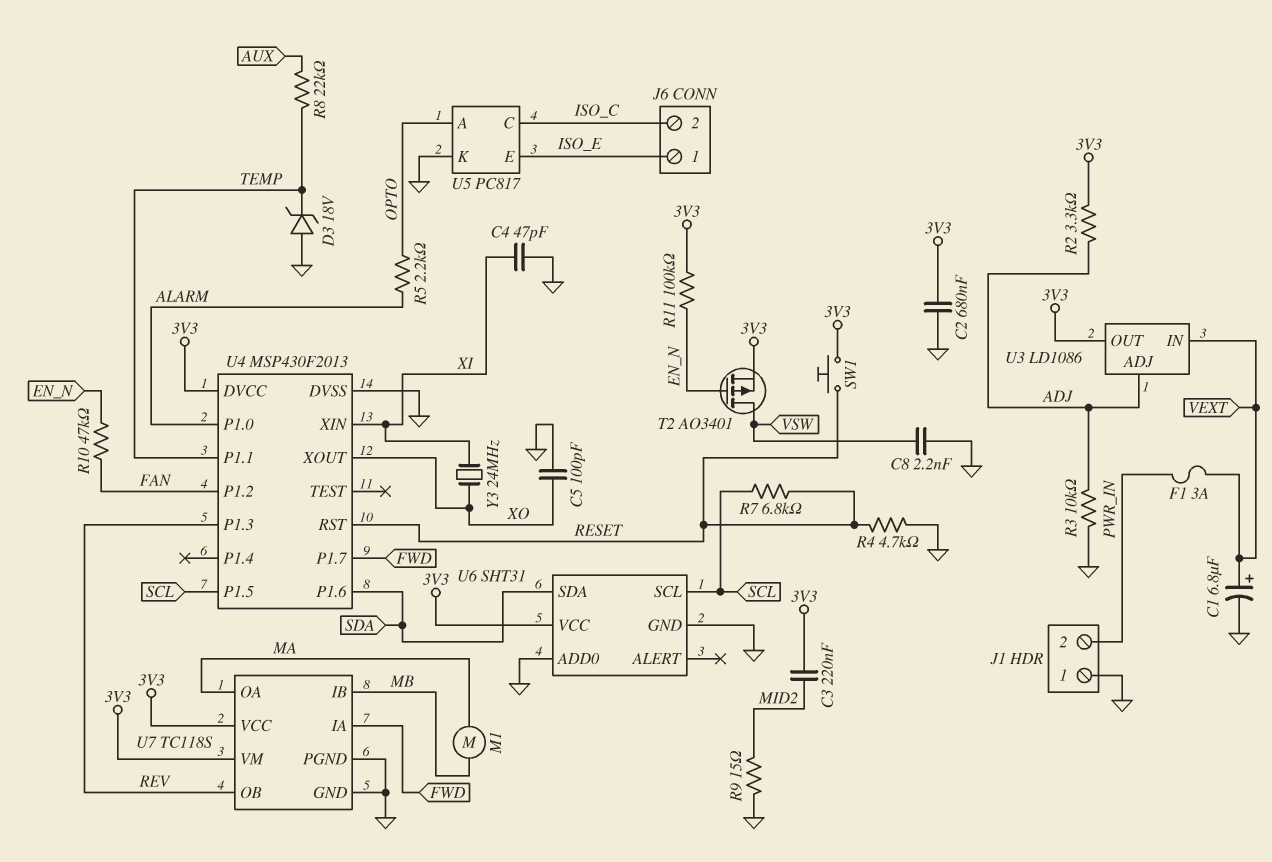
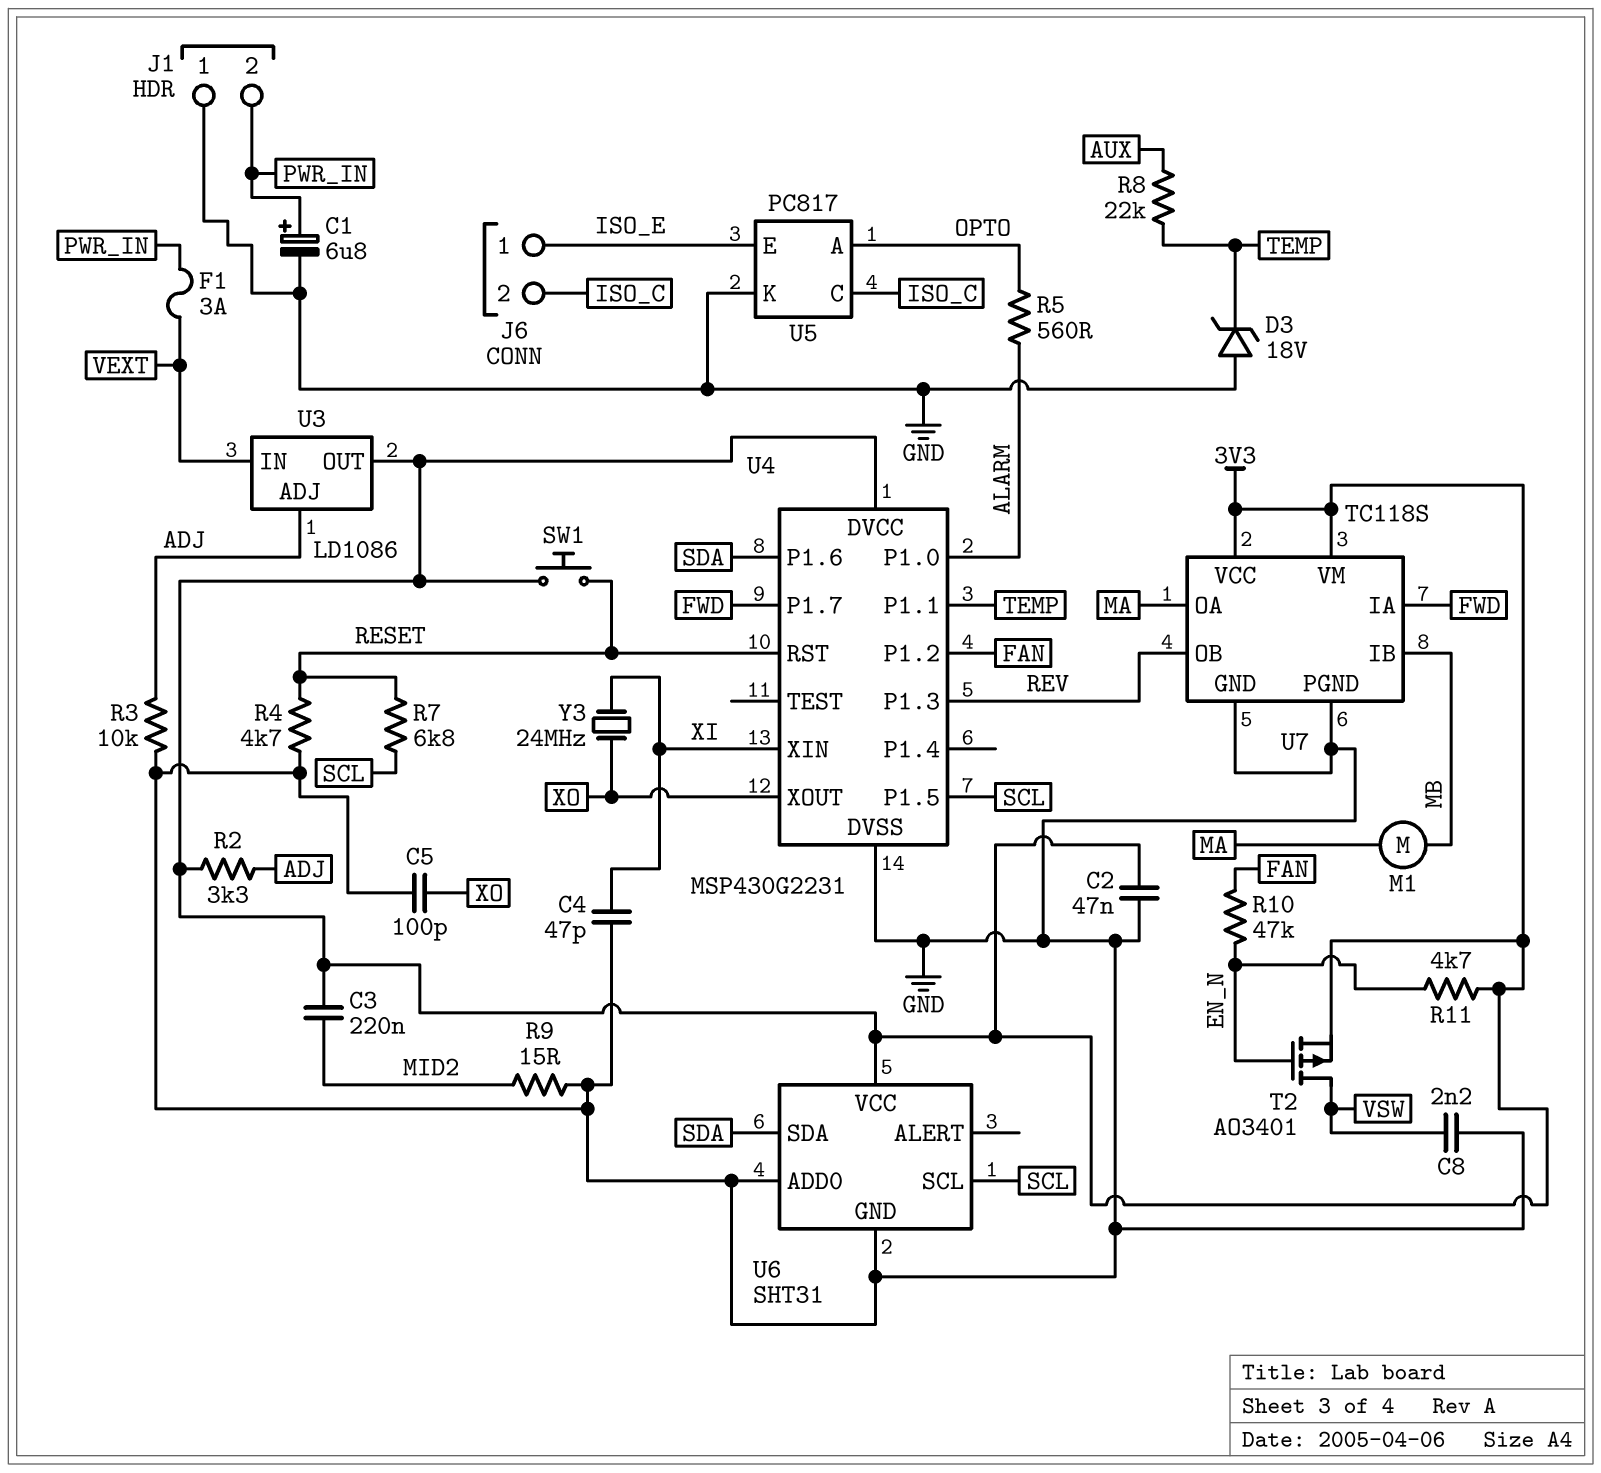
C1: 6.8uF (plus VEXT, minus GND) -> 6.8uF (plus PWR_IN, minus GND)
C2: 680nF (3V3, GND) -> 47nF (3V3, GND)
R5: 2.2k (ALARM, OPTO) -> 560 (ALARM, OPTO)
R11: 100k (3V3, EN_N) -> 4.7k (3V3, EN_N)
U4: MSP430F2013 -> MSP430G2231

